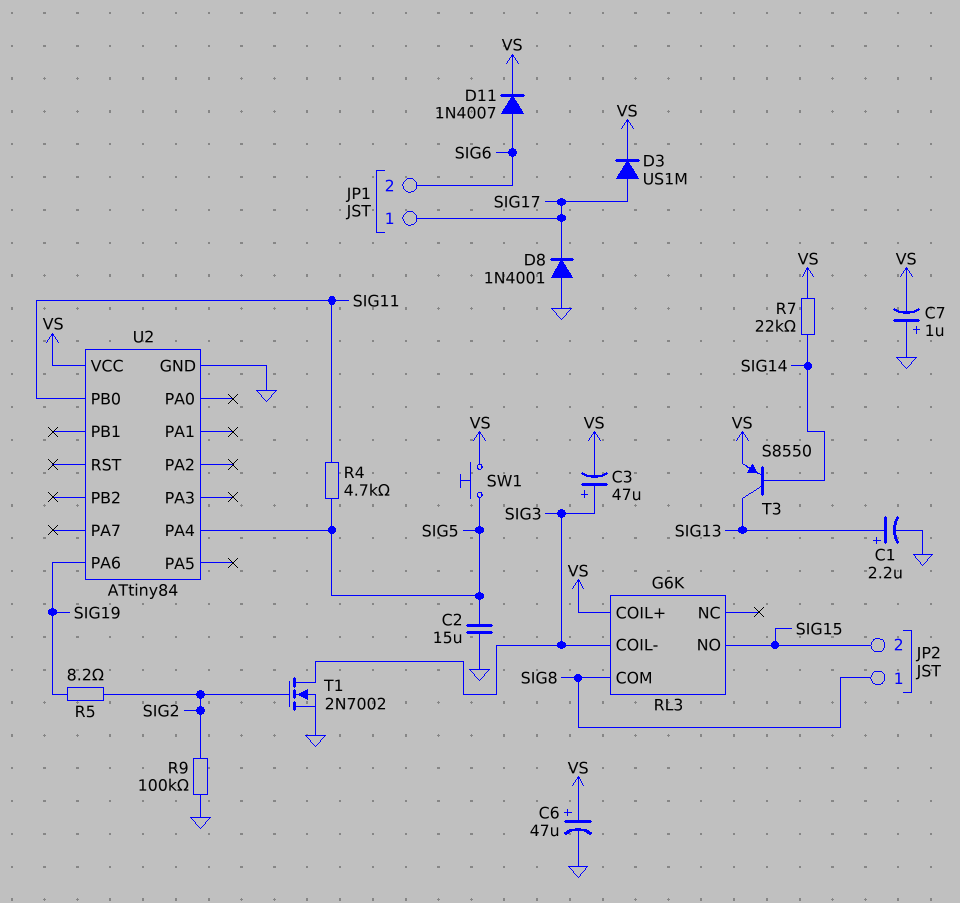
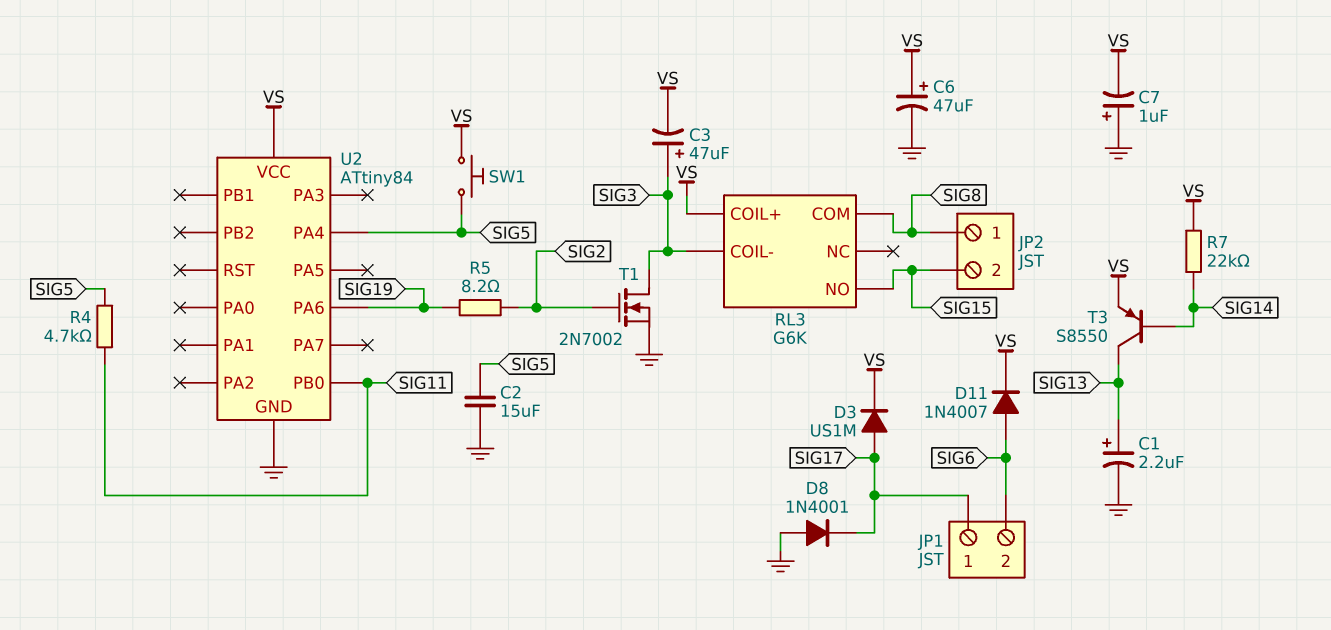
R9: 100k (GND, SIG2) -> none

